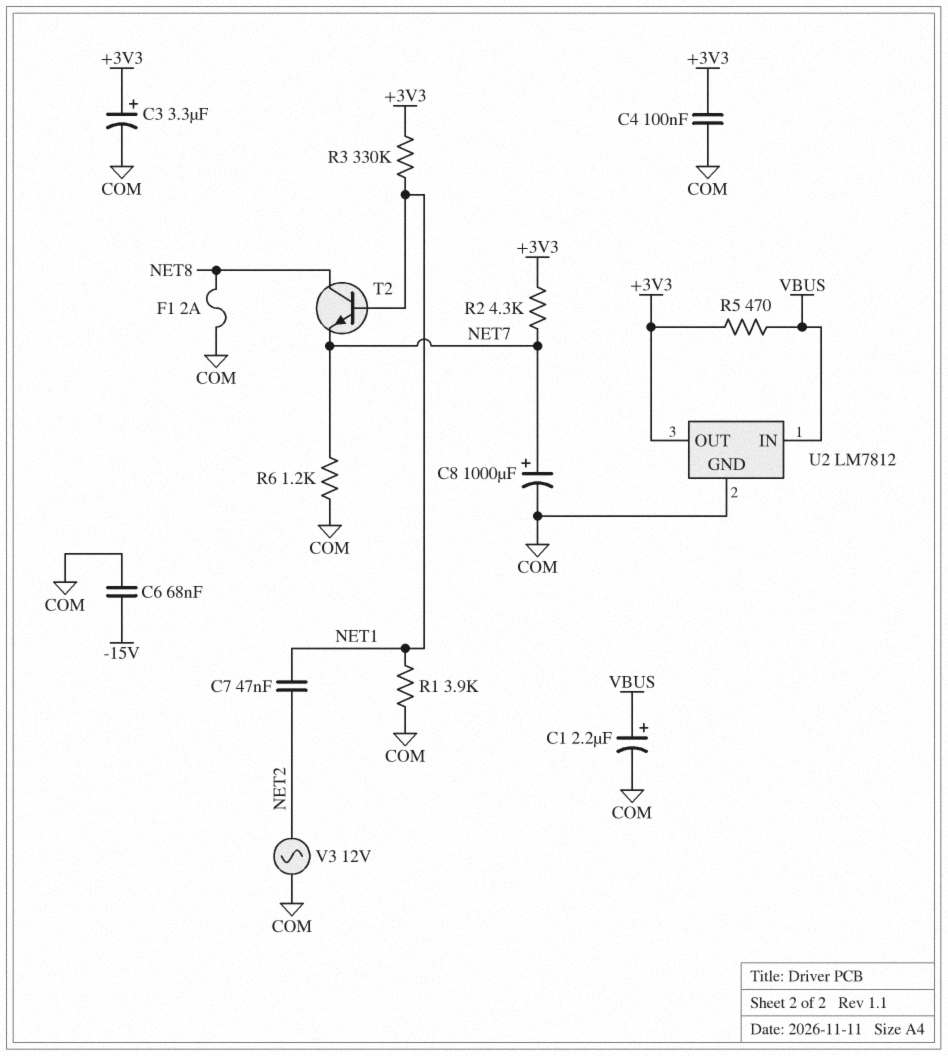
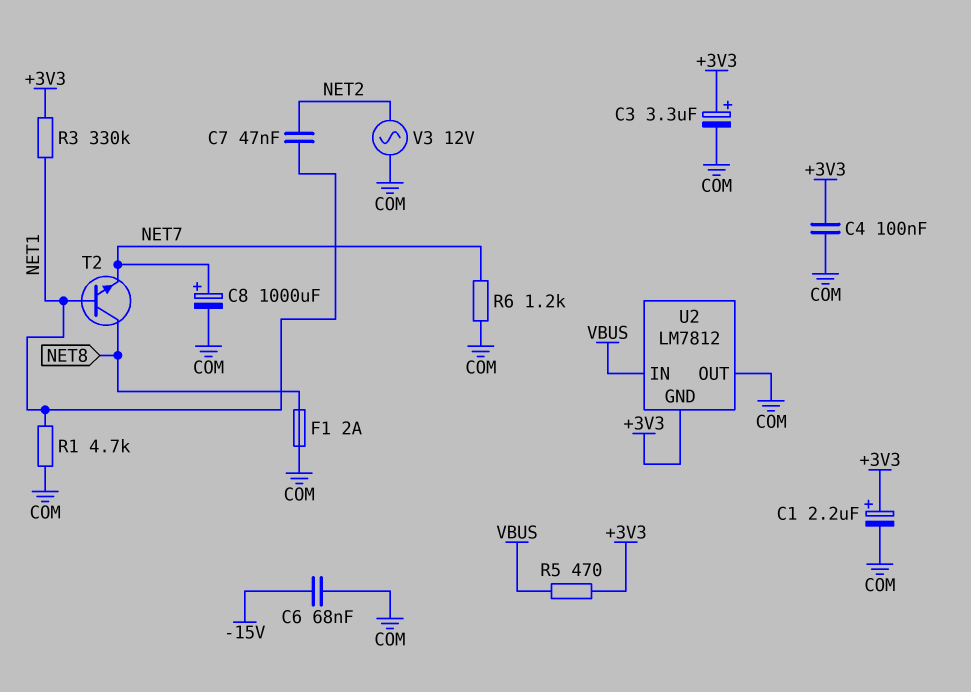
C1: 2.2uF (plus VBUS, minus COM) -> 2.2uF (plus +3V3, minus COM)
R1: 3.9k (COM, NET1) -> 4.7k (COM, NET1)
R2: 4.3k (+3V3, NET7) -> none
U2 pin GND: COM -> +3V3
U2 pin OUT: +3V3 -> COM

